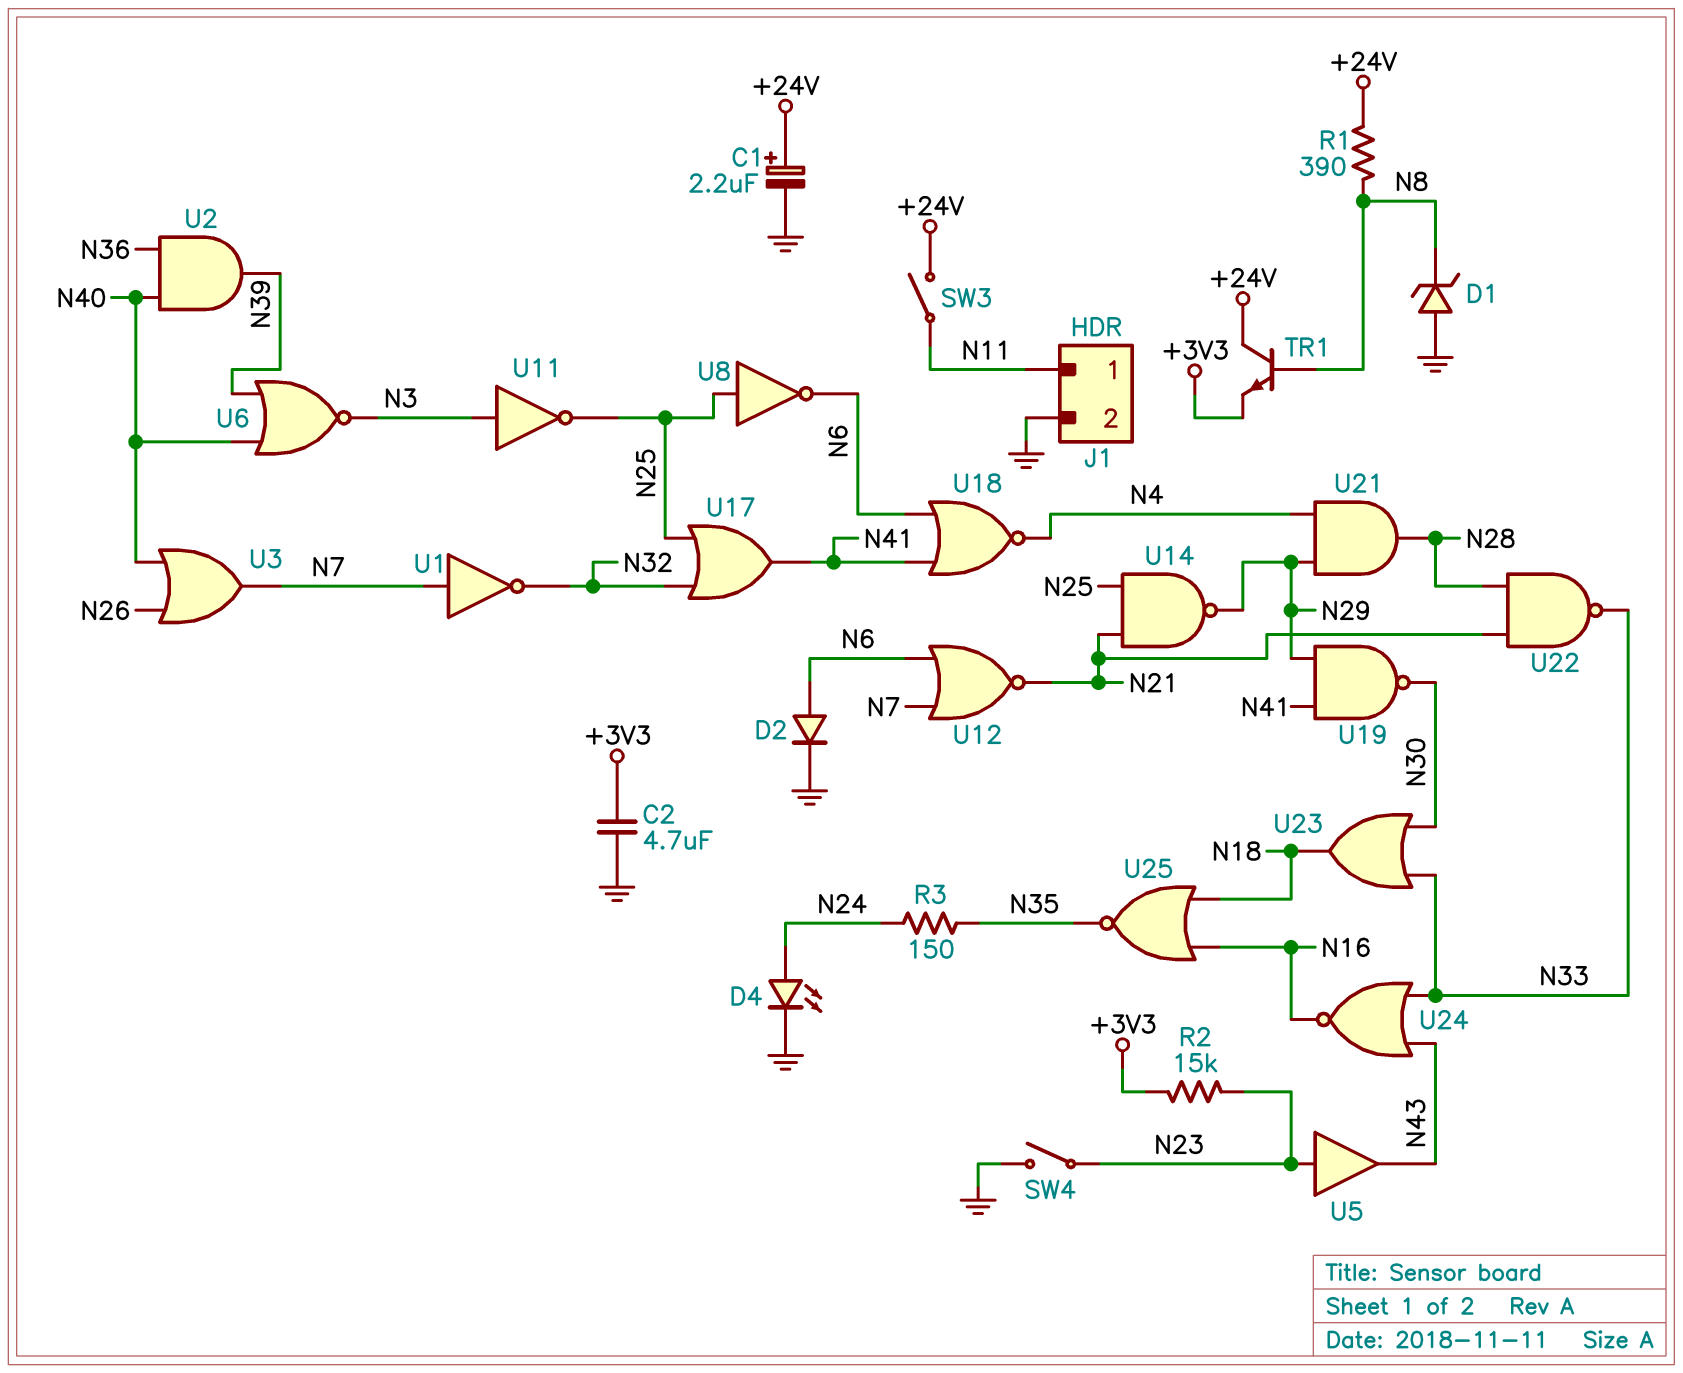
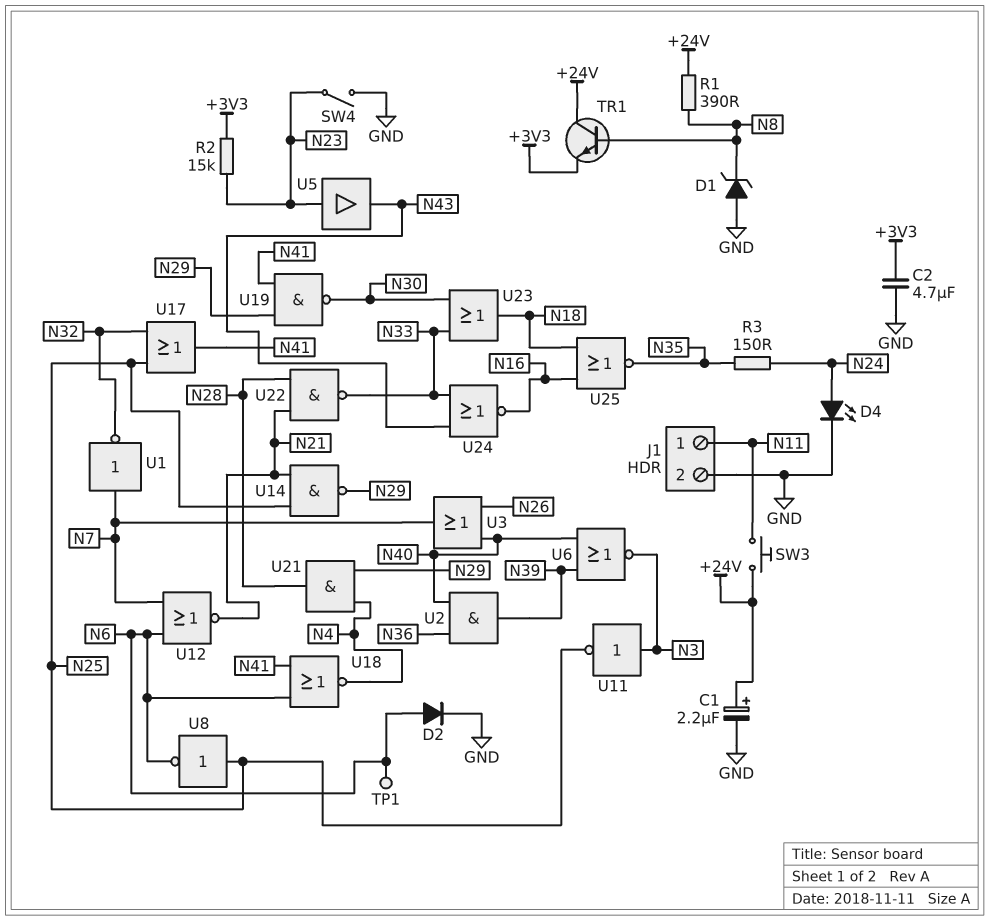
SW3: switch (+24V, N11) -> button (+24V, N11)
TP1: none -> test point (N6)

